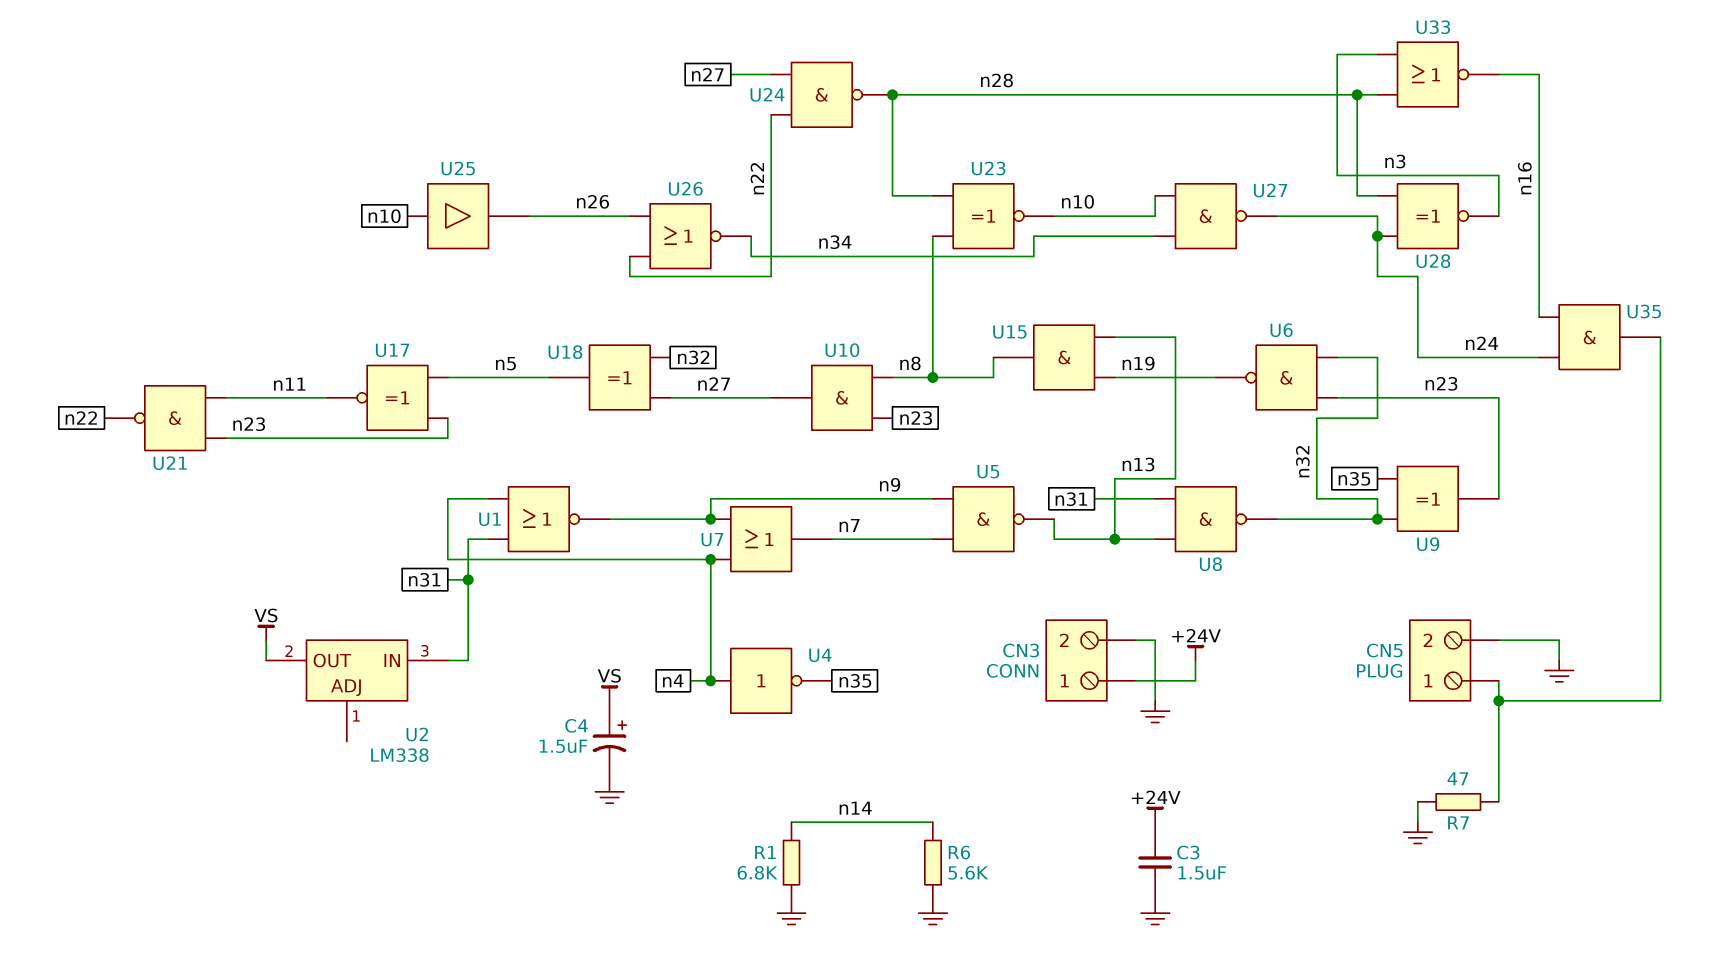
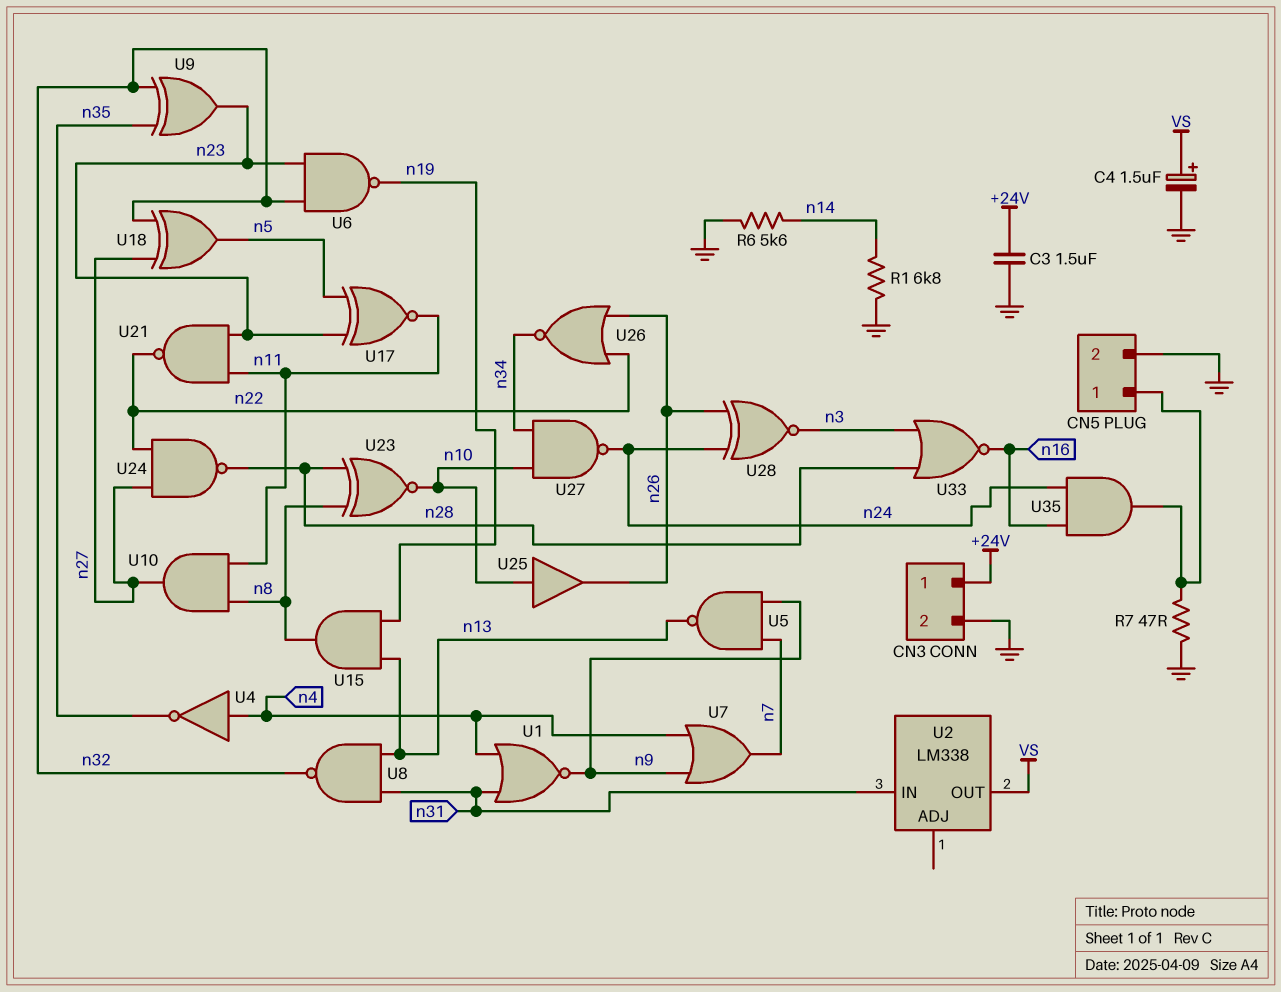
U10: AND (in n8, in n23, out n27) -> AND (in n8, in n11, out n27)
U28: XNOR (in n24, in n28, out n3) -> XNOR (in n24, in n26, out n3)

